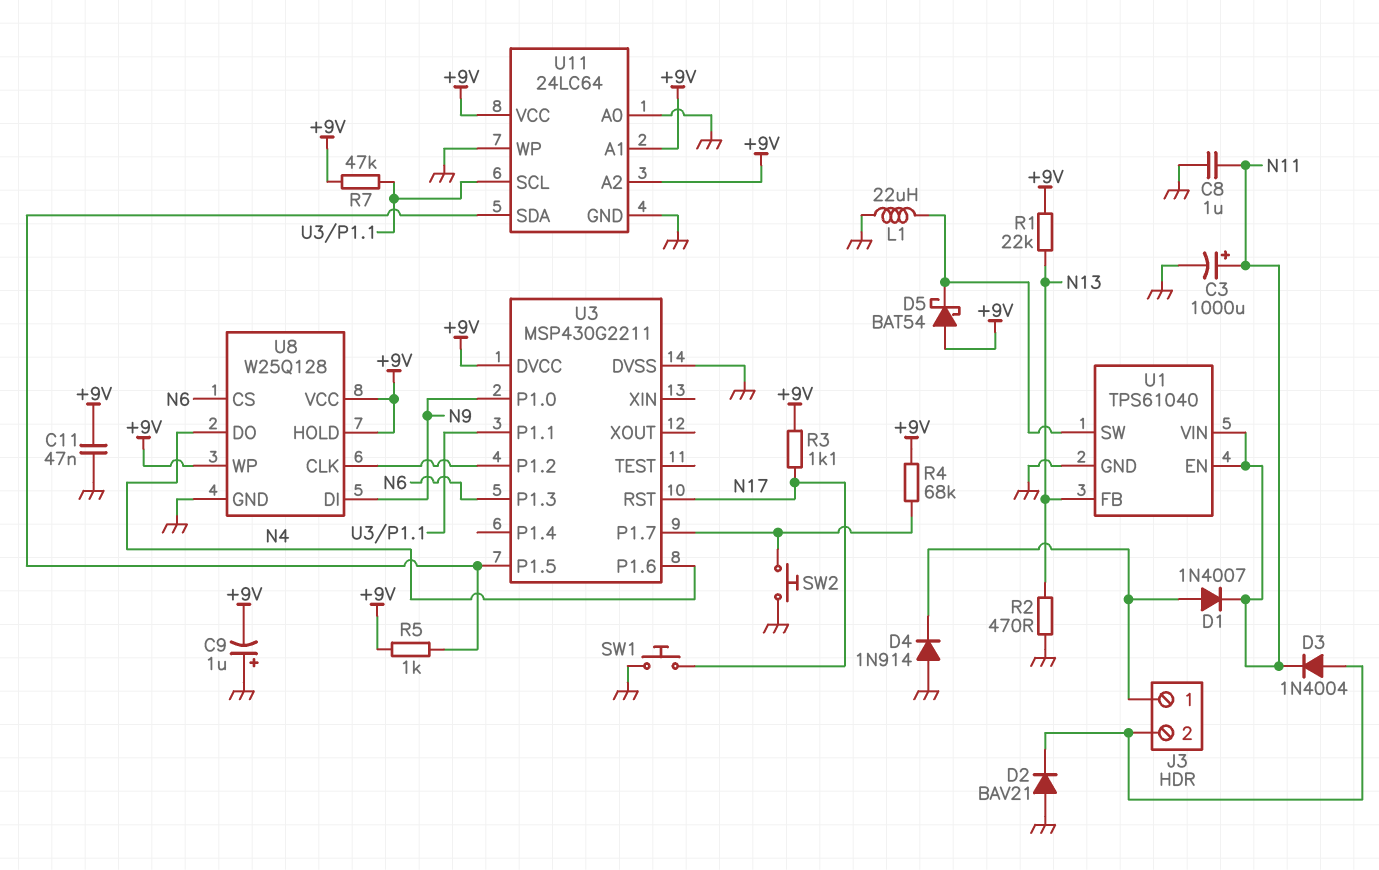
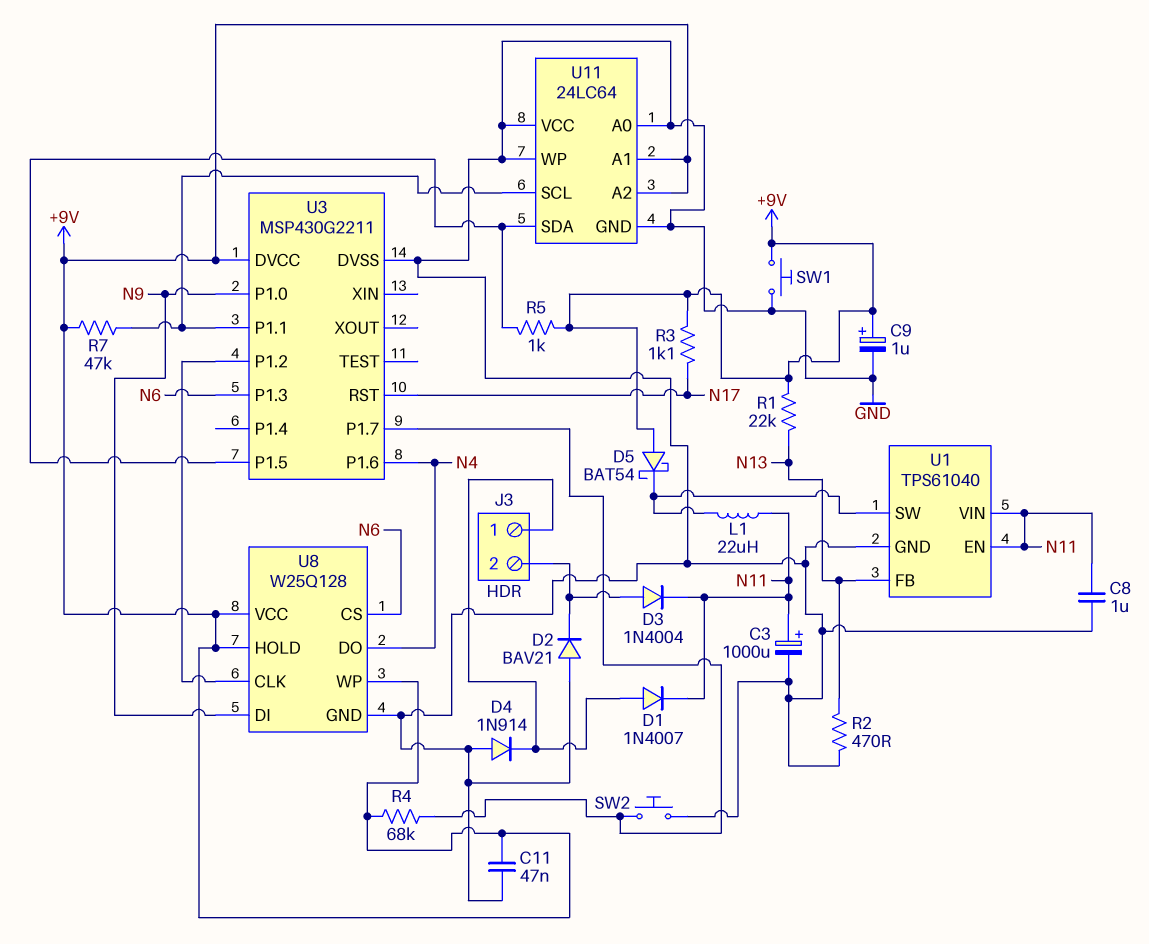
C9: 1uF (plus GND, minus +9V) -> 1uF (plus +9V, minus GND)
L1: 22uH (GND, U1/SW) -> 22uH (N11, U1/SW)
SW1: button (GND, N17) -> button (+9V, GND)
U11 pin VCC: +9V -> GND

